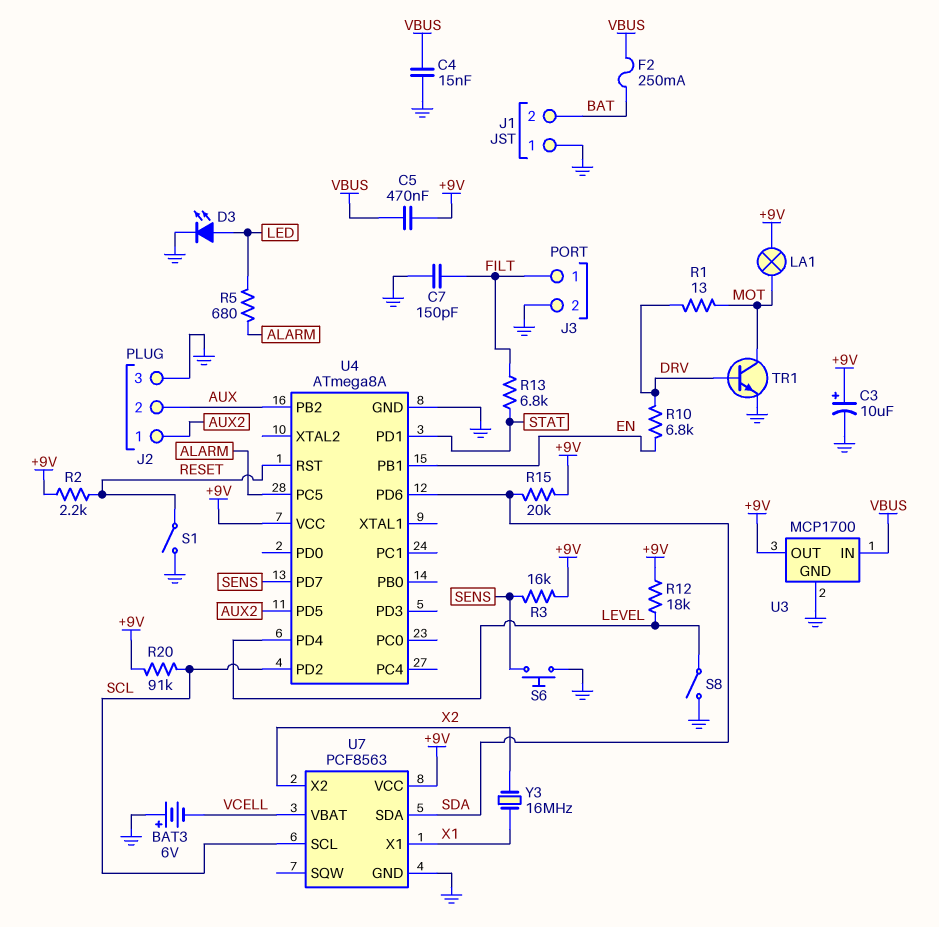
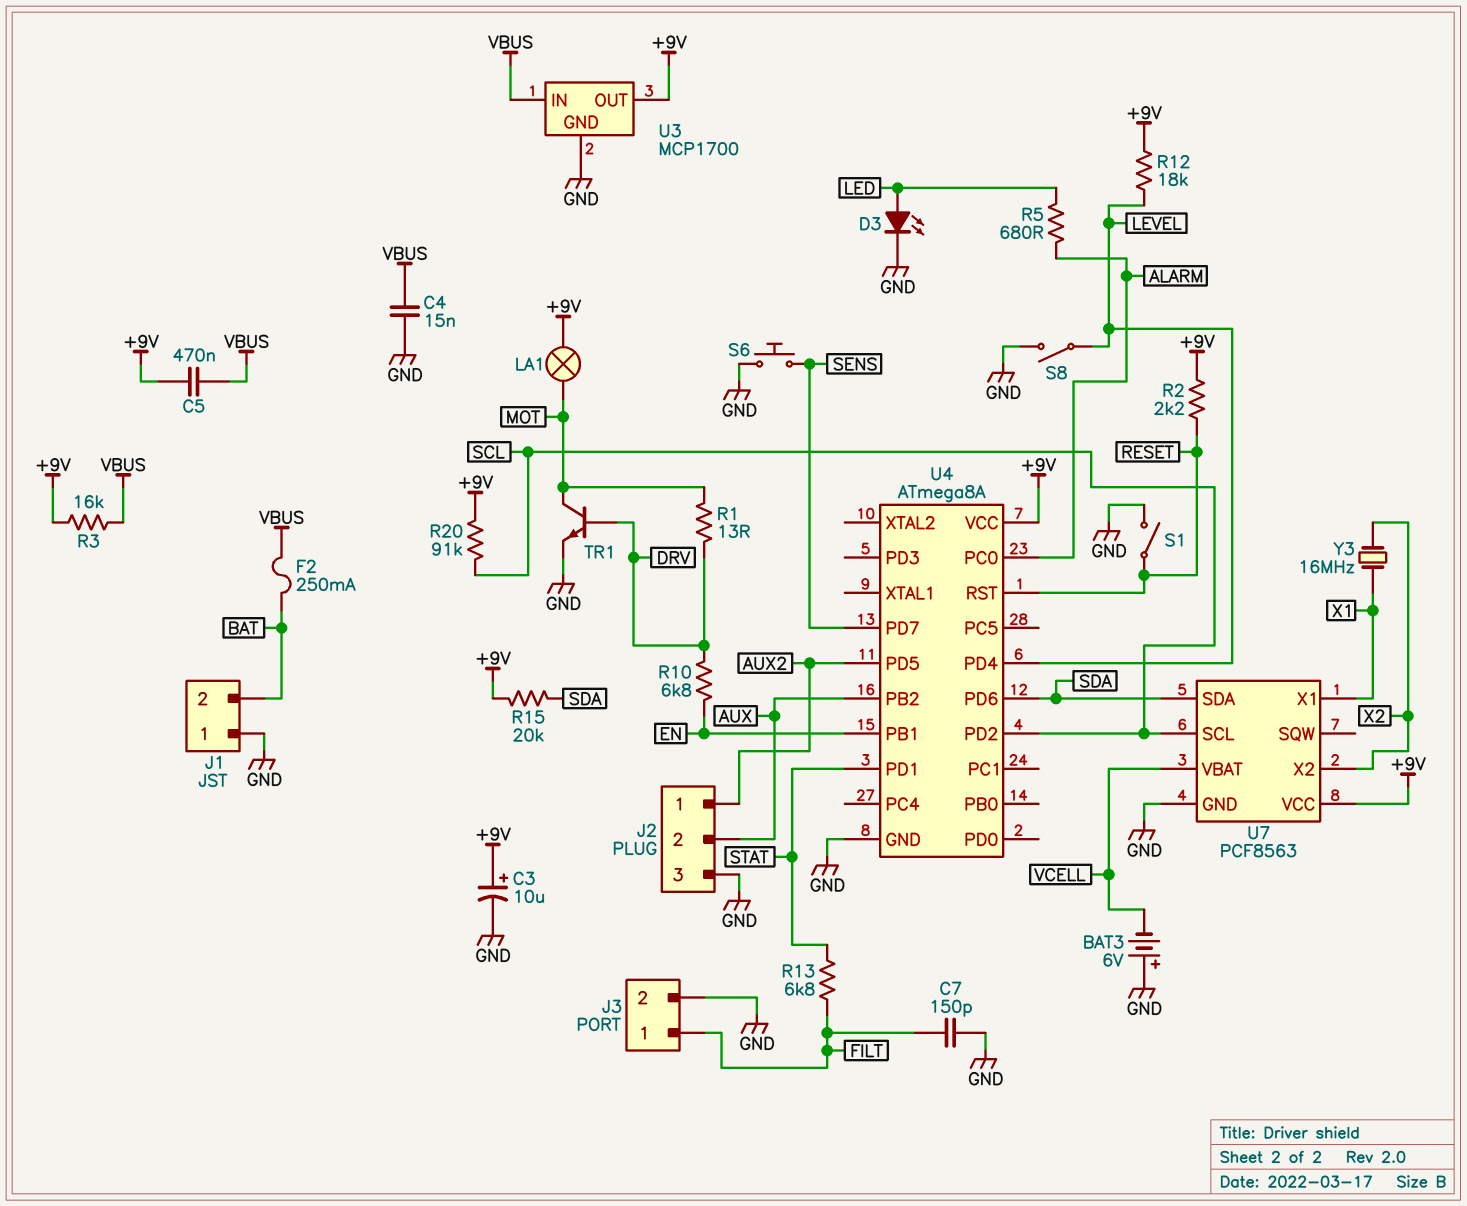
R3: 16k (+9V, SENS) -> 16k (+9V, VBUS)
U4 pin PC0: none -> ALARM
U4 pin PC5: ALARM -> none

